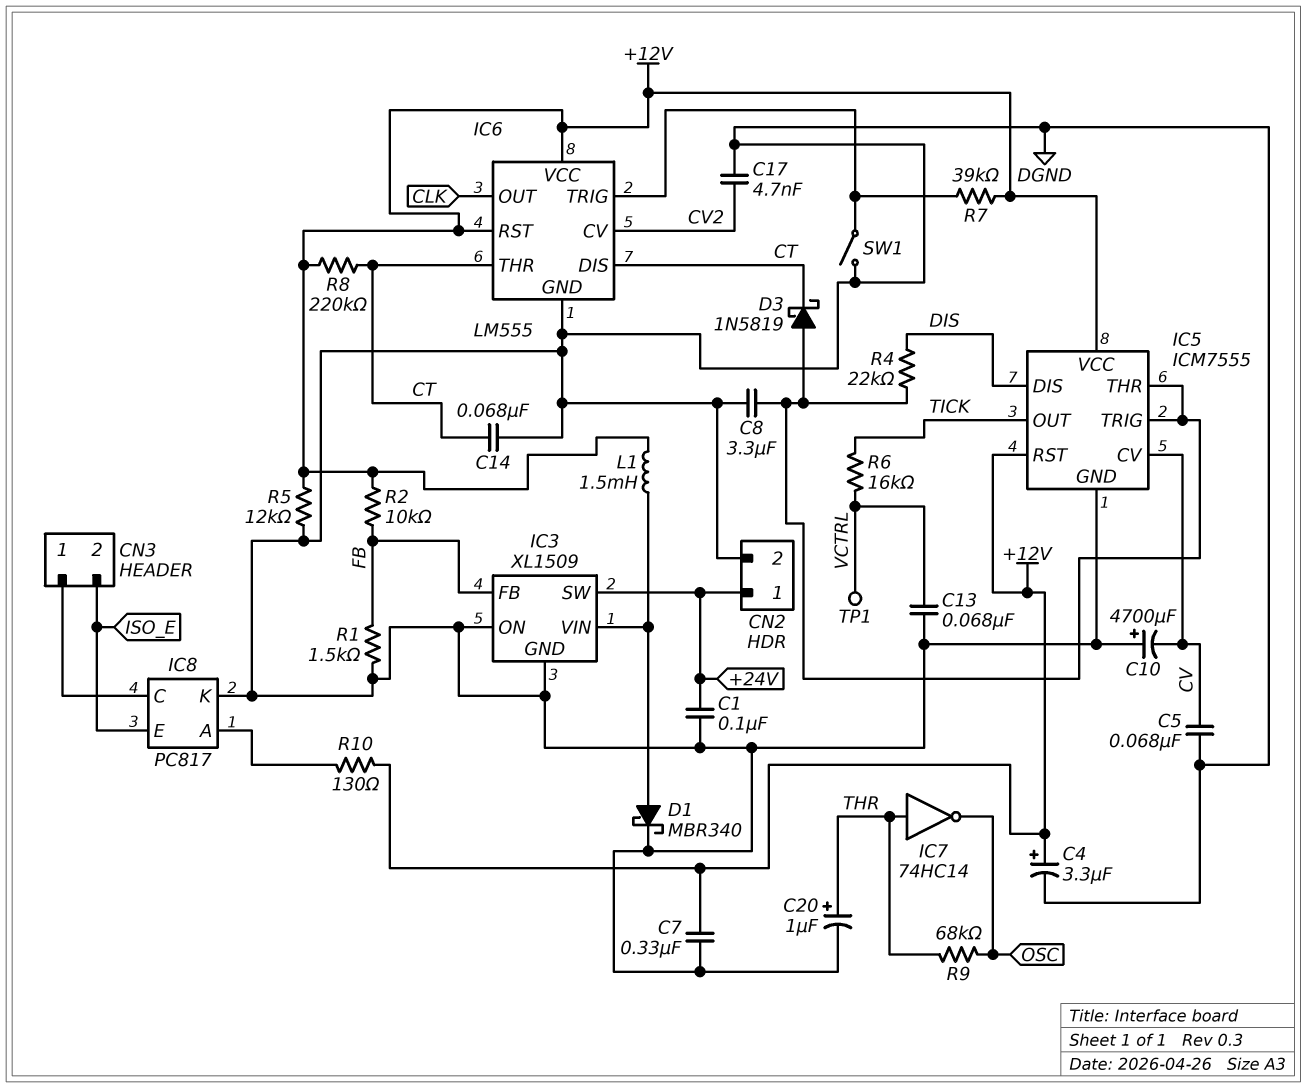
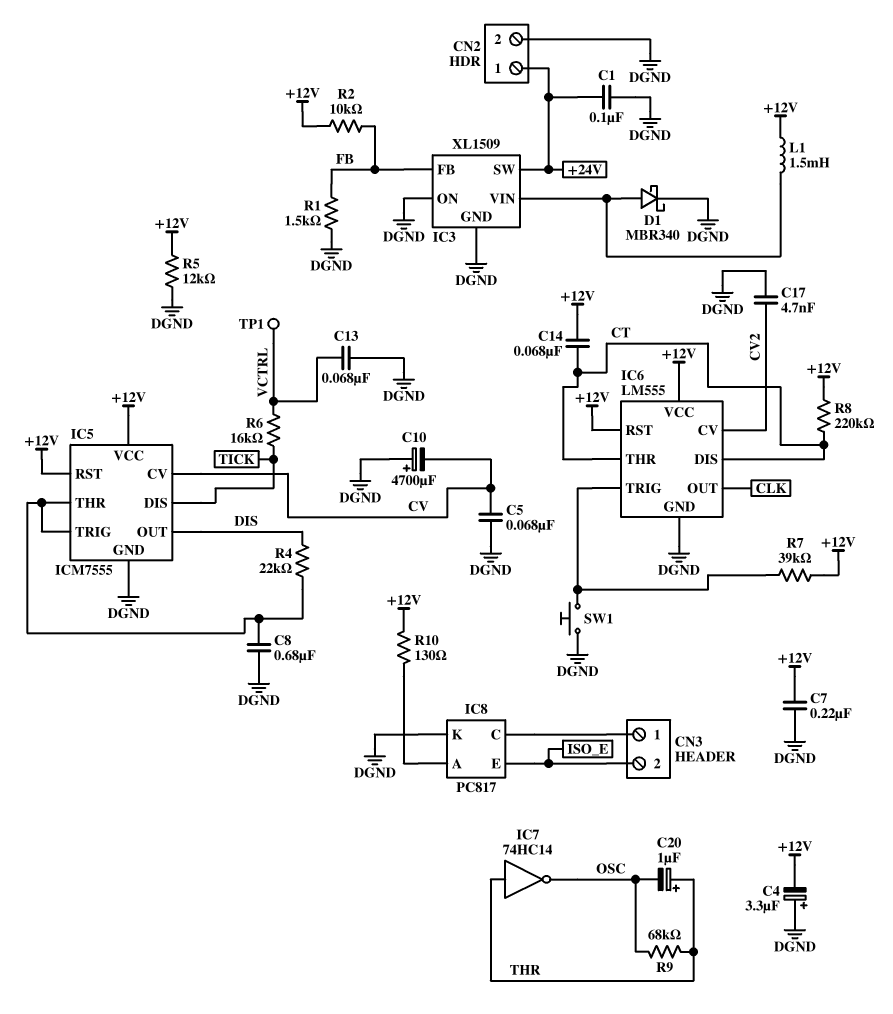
C4: 3.3uF (plus +12V, minus DGND) -> 3.3uF (plus DGND, minus +12V)
C7: 330nF (+12V, DGND) -> 220nF (+12V, DGND)
C8: 3.3uF (DGND, IC5/THR) -> 680nF (DGND, IC5/THR)
C14: 68nF (CT, DGND) -> 68nF (+12V, CT)
C20: 1uF (plus THR, minus DGND) -> 1uF (plus THR, minus OSC)
D3: schottky 1N5819 (A IC5/THR, K CT) -> none
IC5 pin DIS: DIS -> TICK
IC5 pin OUT: TICK -> DIS
SW1: switch (DGND, IC6/TRIG) -> button (DGND, IC6/TRIG)

